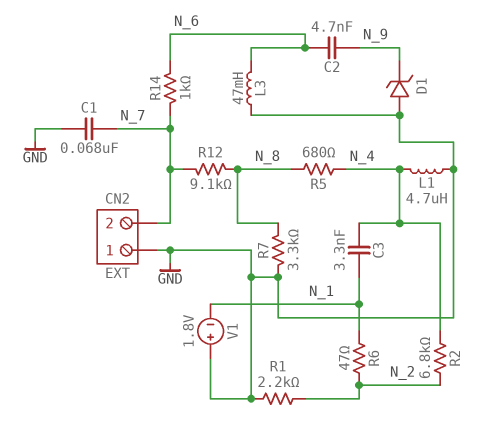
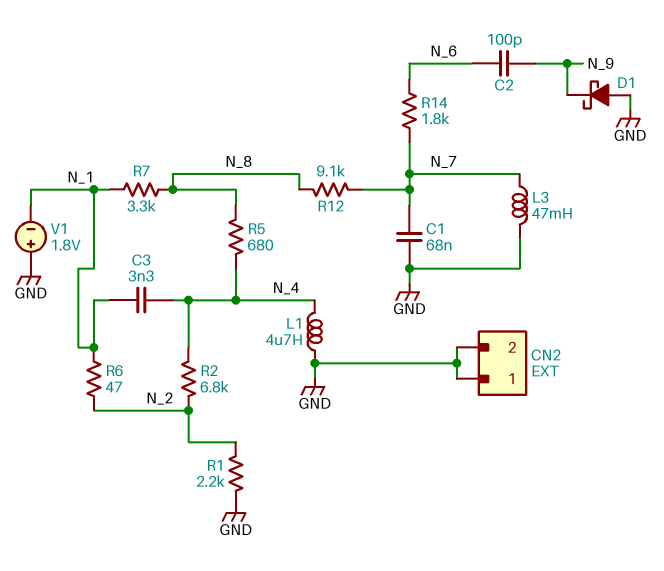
C2: 4.7nF (N_6, N_9) -> 100pF (N_6, N_9)
CN2 pin 2: N_7 -> GND
D1: zener (A GND, K N_9) -> schottky (A GND, K N_9)
L3: 47mH (GND, N_6) -> 47mH (GND, N_7)
R7: 3.3k (GND, N_8) -> 3.3k (N_1, N_8)
R14: 1k (N_6, N_7) -> 1.8k (N_6, N_7)

